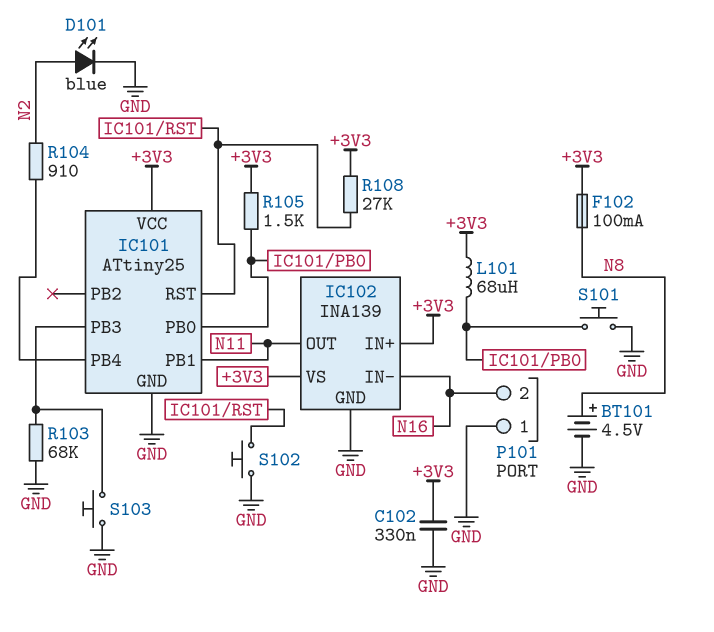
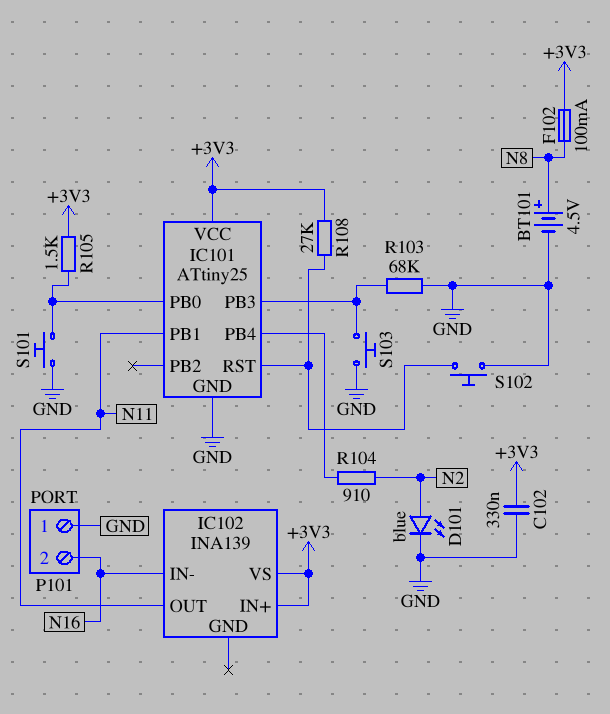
IC102 pin GND: GND -> none
L101: 68uH (+3V3, IC101/PB0) -> none

